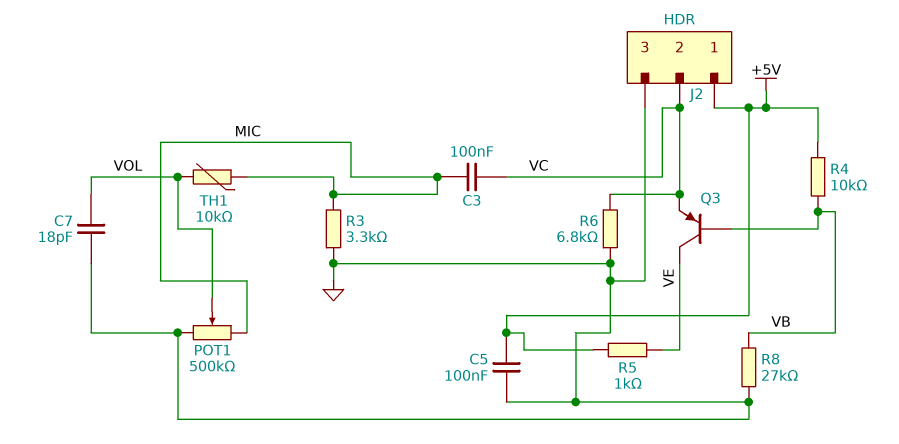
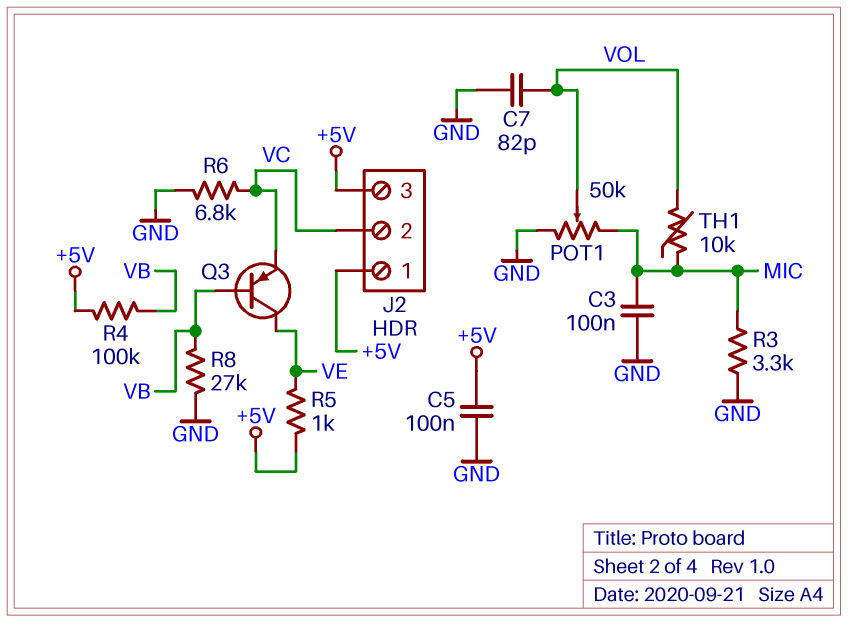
C3: 100nF (MIC, VC) -> 100nF (GND, MIC)
C7: 18pF (GND, VOL) -> 82pF (GND, VOL)
J2 pin 3: GND -> +5V
POT1: 500k (GND, MIC, wiper VOL) -> 50k (GND, MIC, wiper VOL)
R4: 10k (+5V, VB) -> 100k (+5V, VB)

